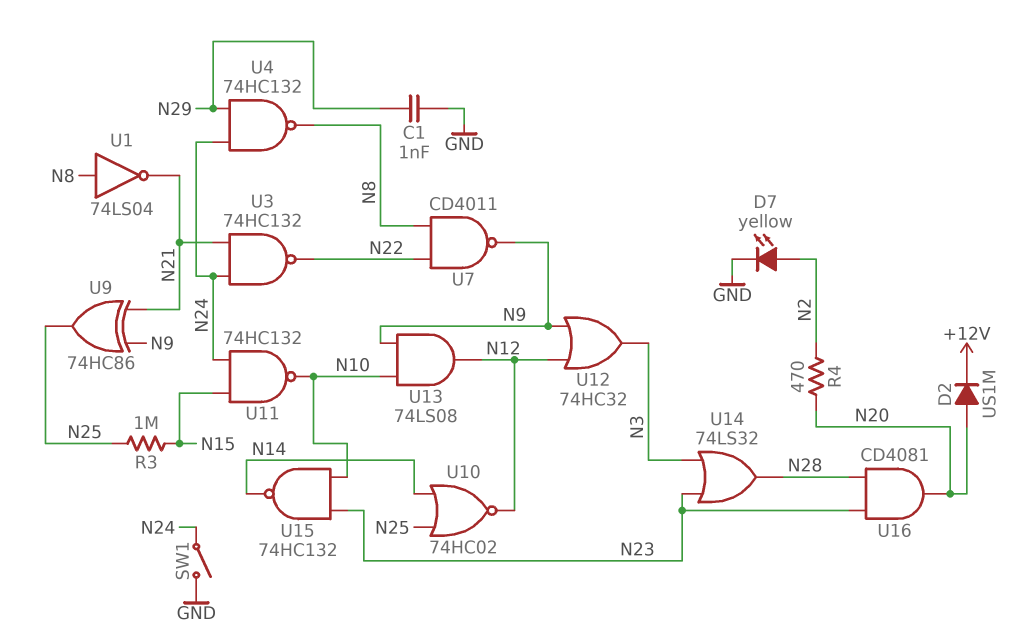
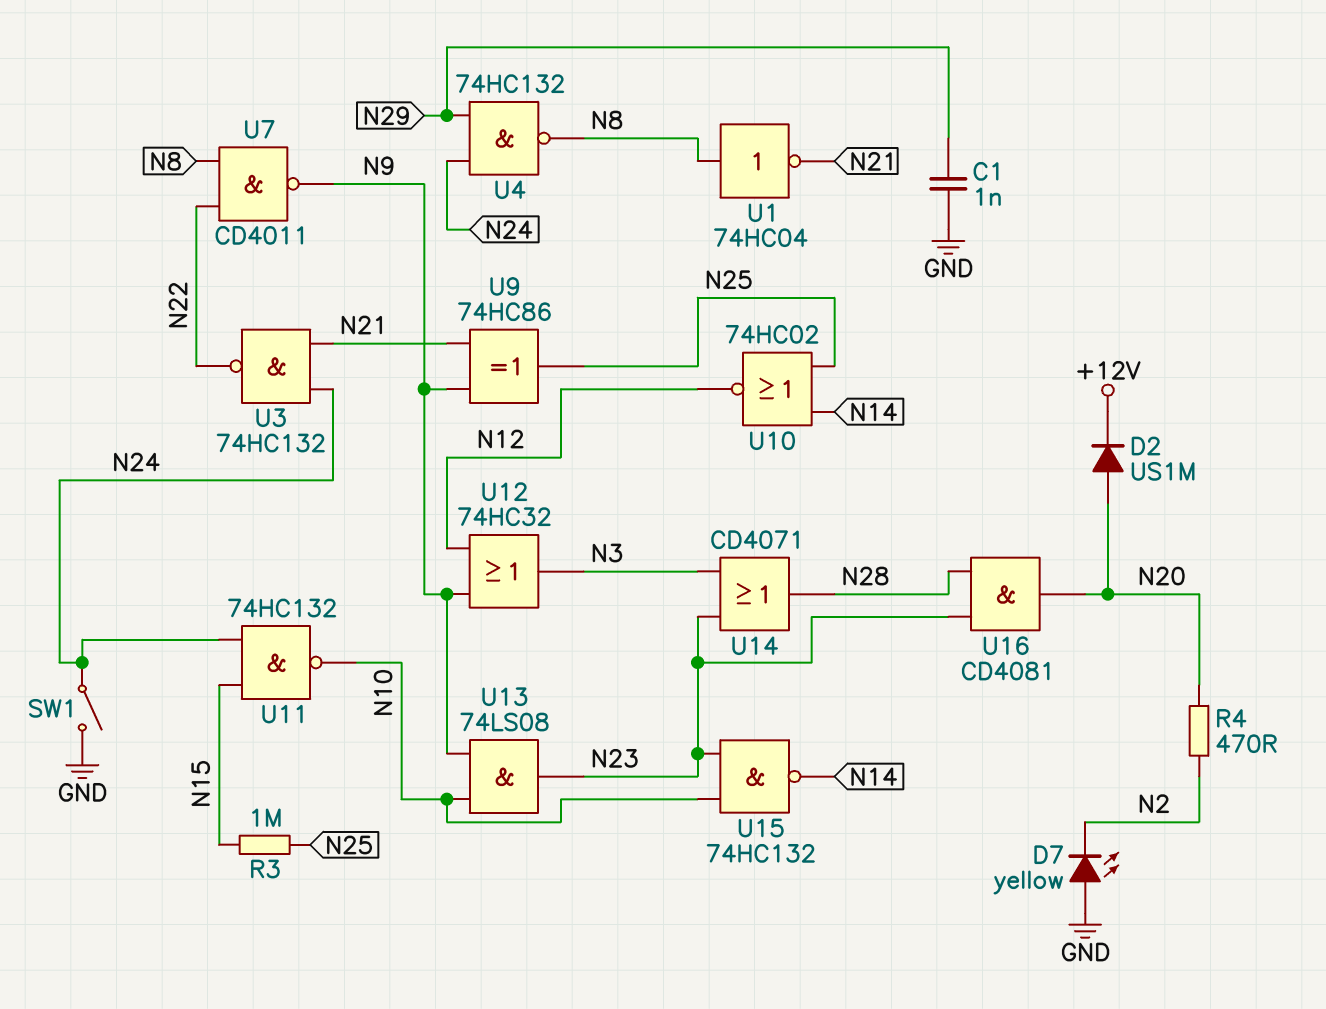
D7: LED yellow (A N2, K GND) -> LED yellow (A GND, K N2)
U1: NOT 74LS04 (in N8, out N21) -> NOT 74HC04 (in N8, out N21)
U13: AND 74LS08 (in N9, in N10, out N12) -> AND 74LS08 (in N9, in N10, out N23)
U14: OR 74LS32 (in N3, in N23, out N28) -> OR CD4071 (in N3, in N23, out N28)

